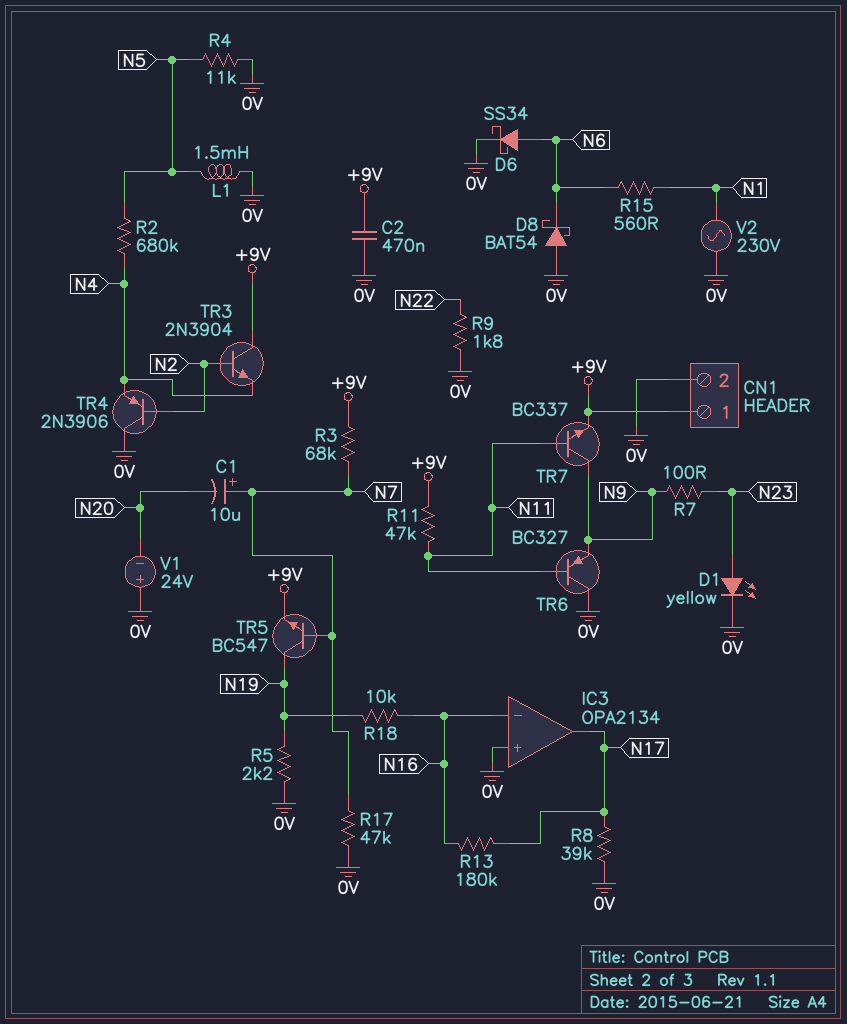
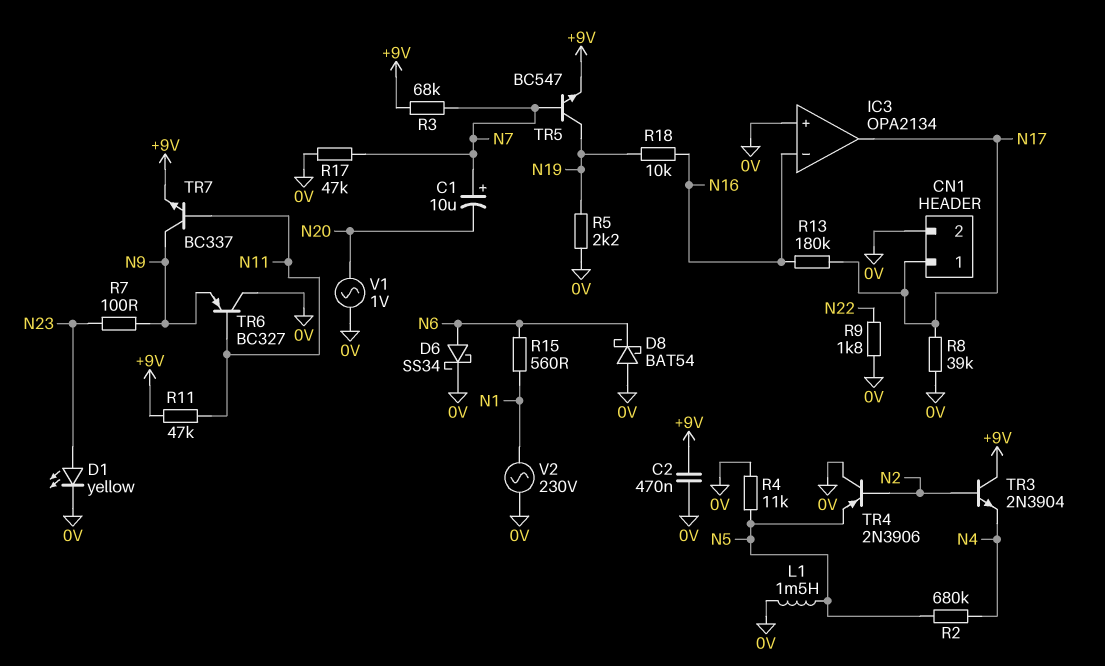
CN1 pin 1: +9V -> N17
TR4: PNP 2N3906 (B N2, C 0V, E N4) -> PNP 2N3906 (B N2, C 0V, E N5)
V1: 24V (plus 0V, minus N20) -> AC 1V (0V, N20)

